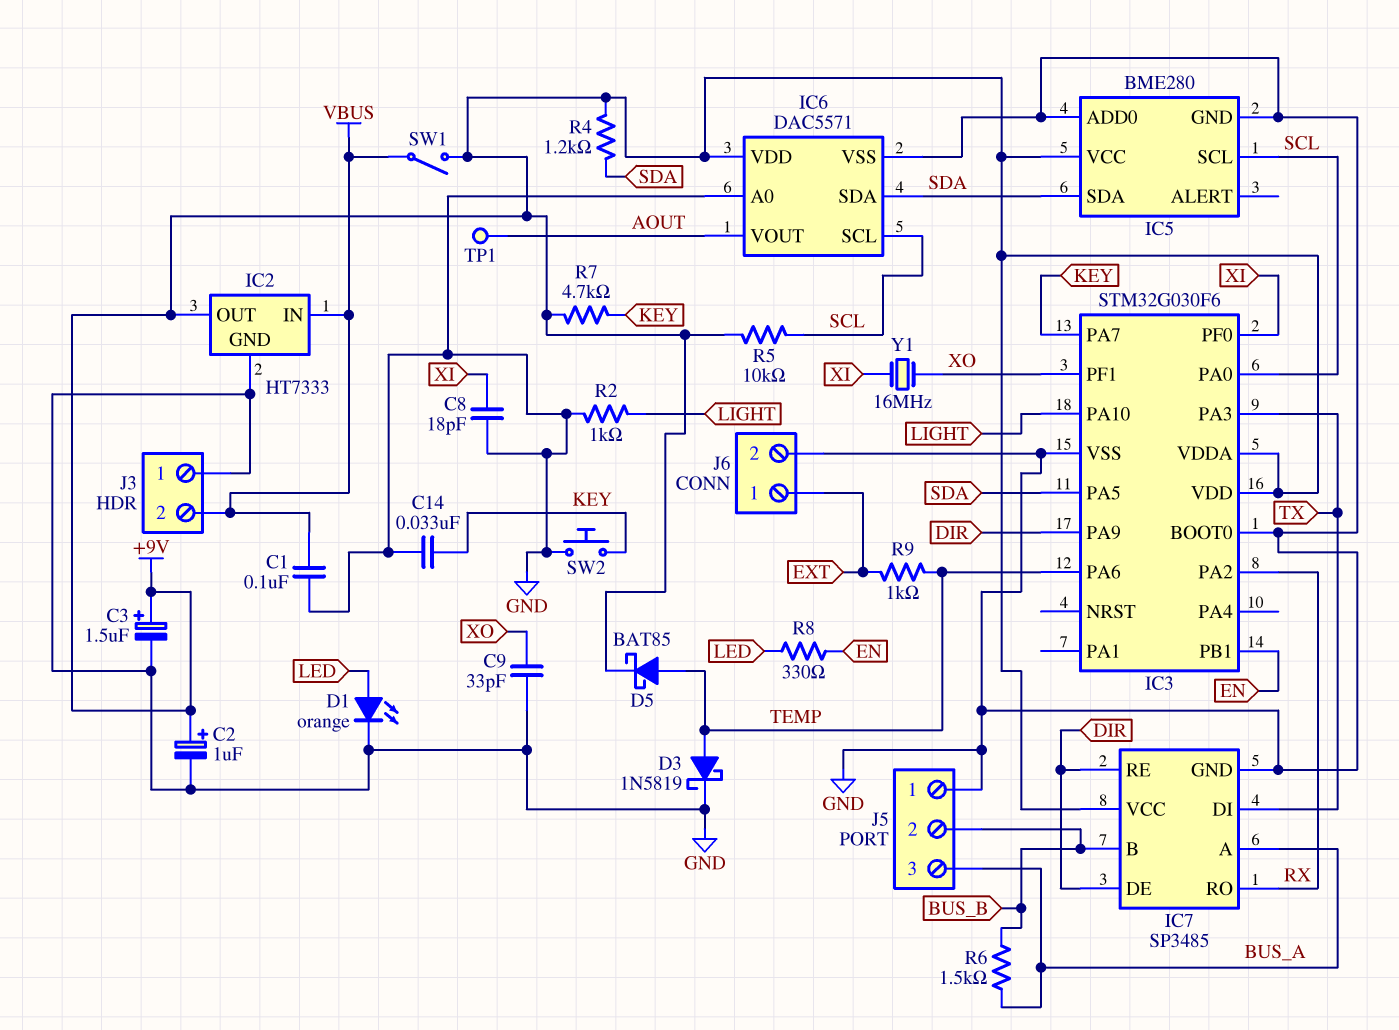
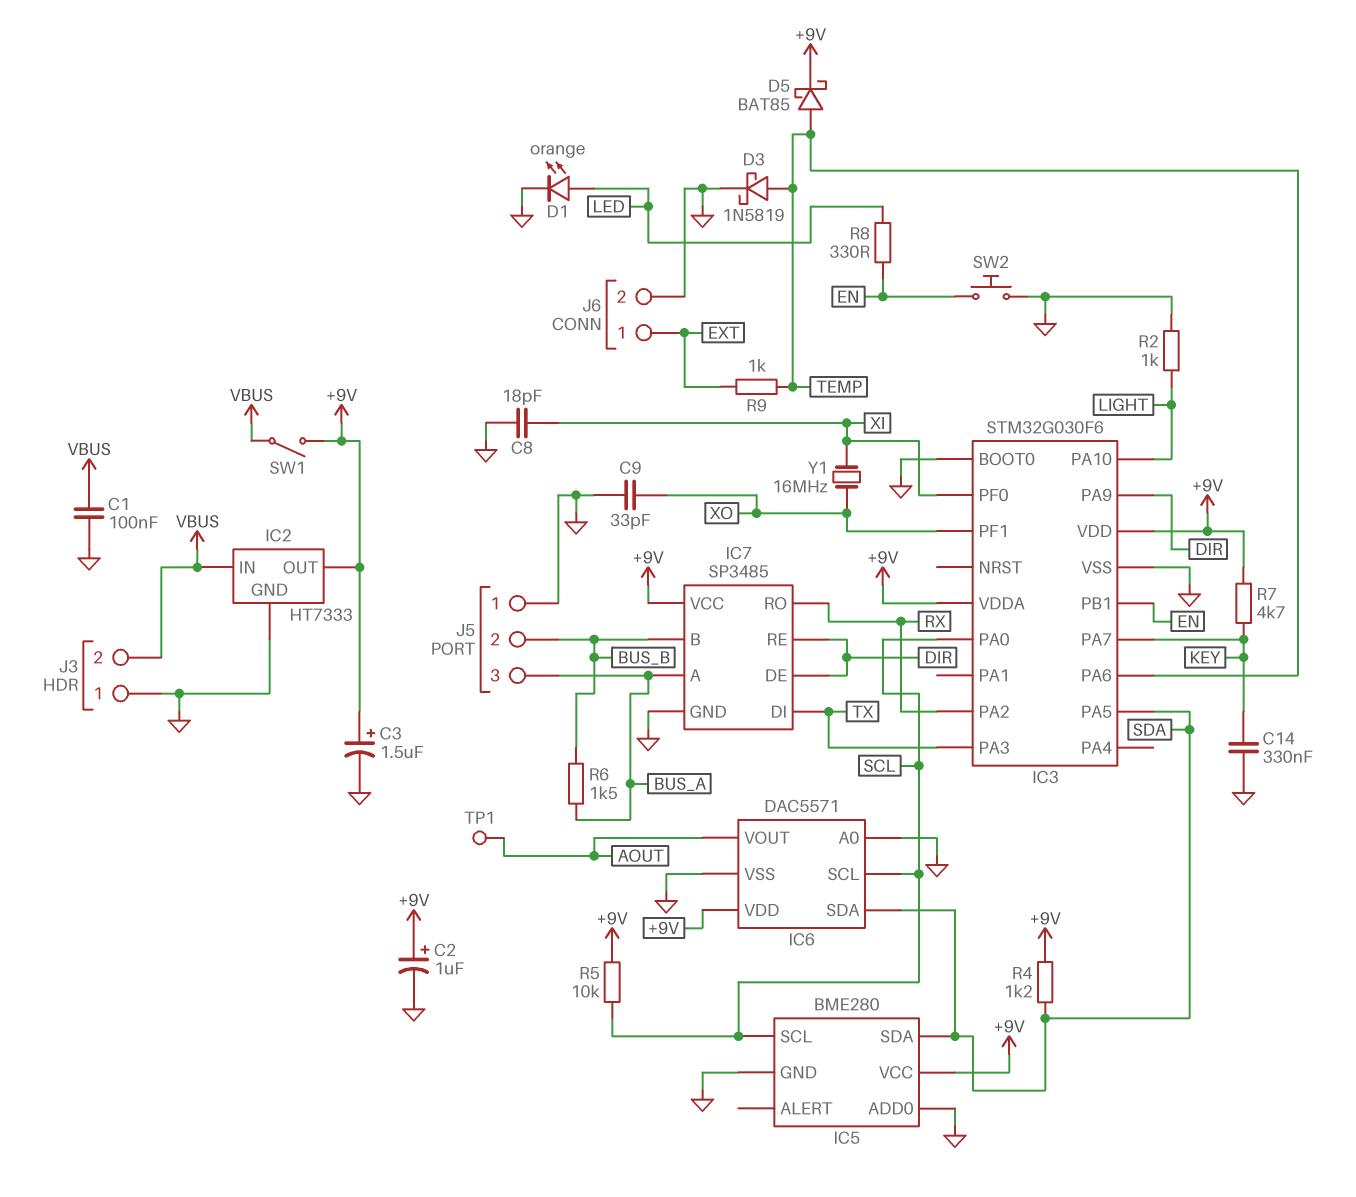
C14: 33nF (GND, KEY) -> 330nF (GND, KEY)
SW2: button (GND, KEY) -> button (EN, GND)

